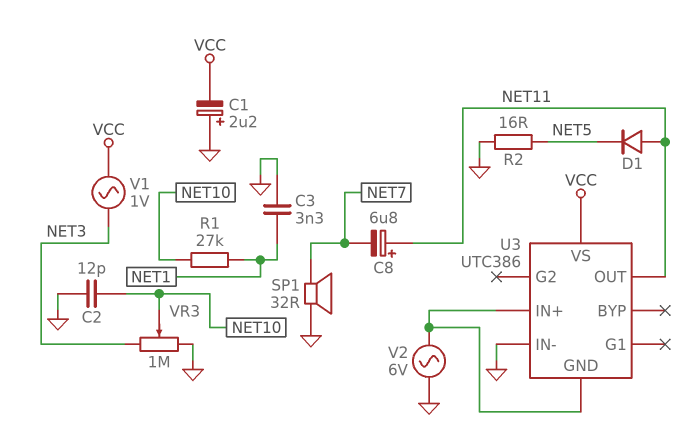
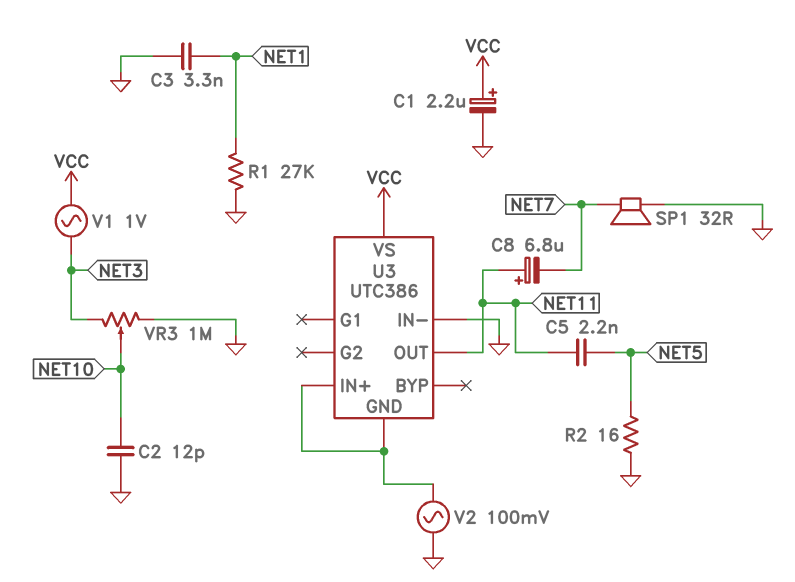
C1: 2.2uF (plus GND, minus VCC) -> 2.2uF (plus VCC, minus GND)
C5: none -> 2.2nF (NET5, NET11)
D1: diode (A NET11, K NET5) -> none
R1: 27k (NET1, NET10) -> 27k (GND, NET1)
V2: AC 6V (GND, U3/GND) -> AC 100mV (GND, U3/GND)

